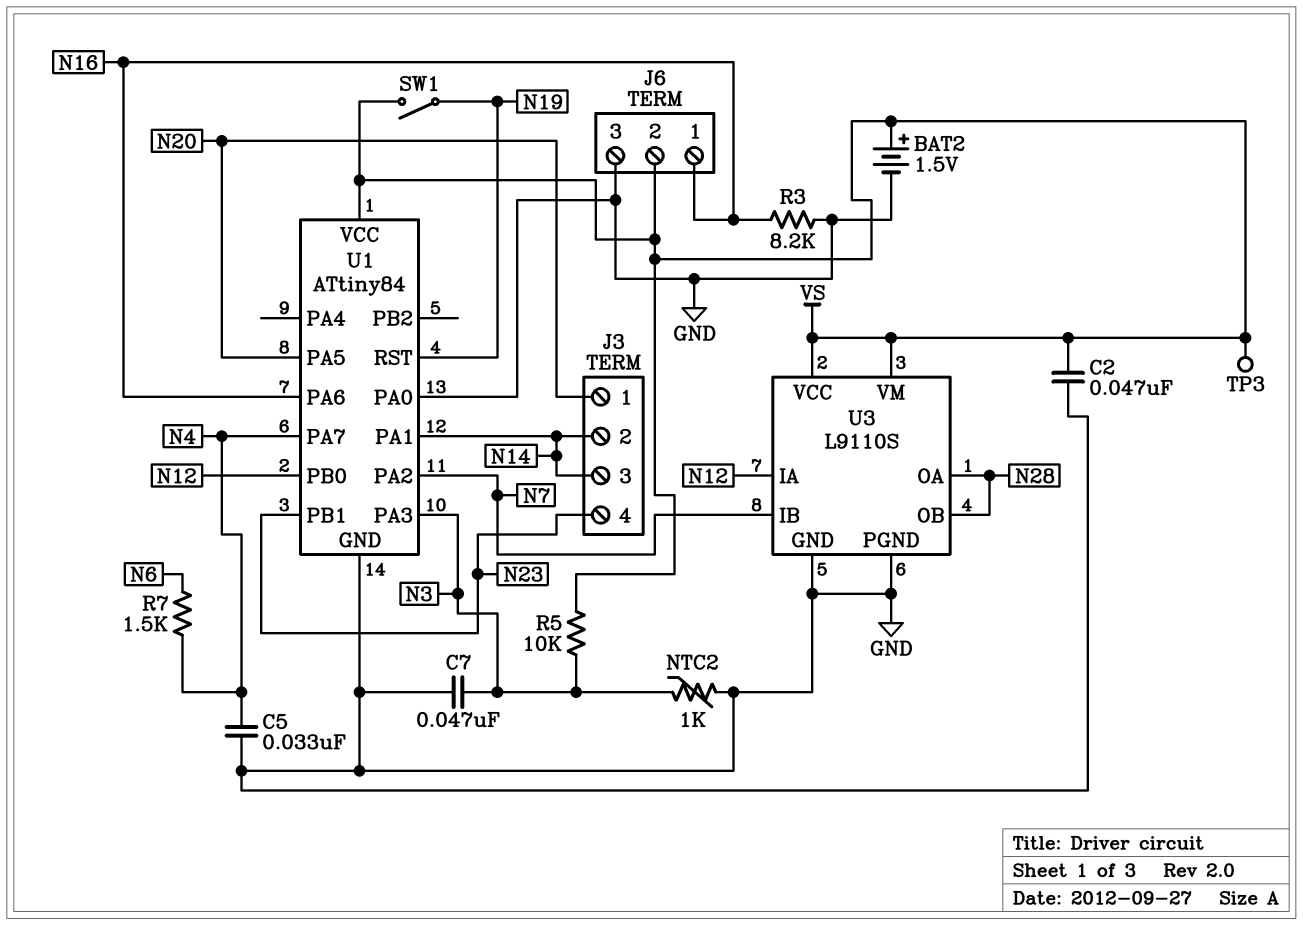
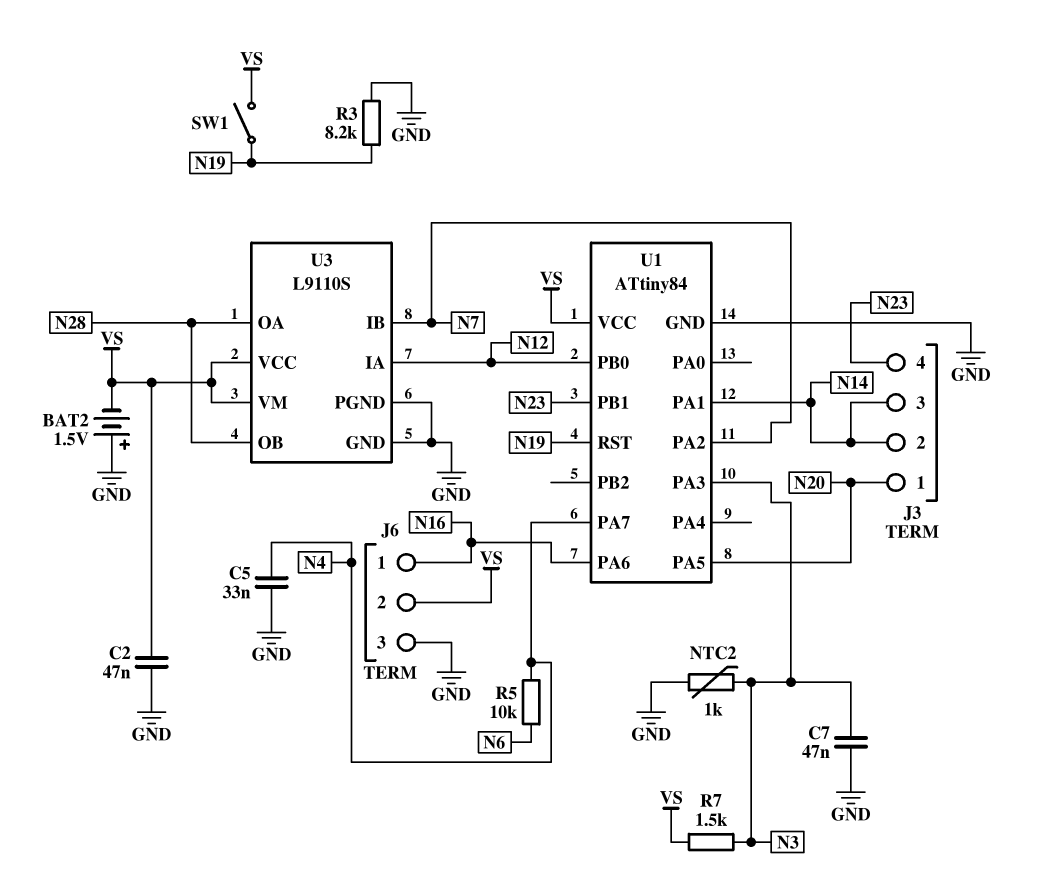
BAT2: 1.5V (plus VS, minus GND) -> 1.5V (plus GND, minus VS)
R3: 8.2k (GND, N16) -> 8.2k (GND, N19)
R5: 10k (N3, VS) -> 10k (N4, N6)
R7: 1.5k (N4, N6) -> 1.5k (N3, VS)
TP3: test point (VS) -> none
U1 pin PA0: GND -> none

